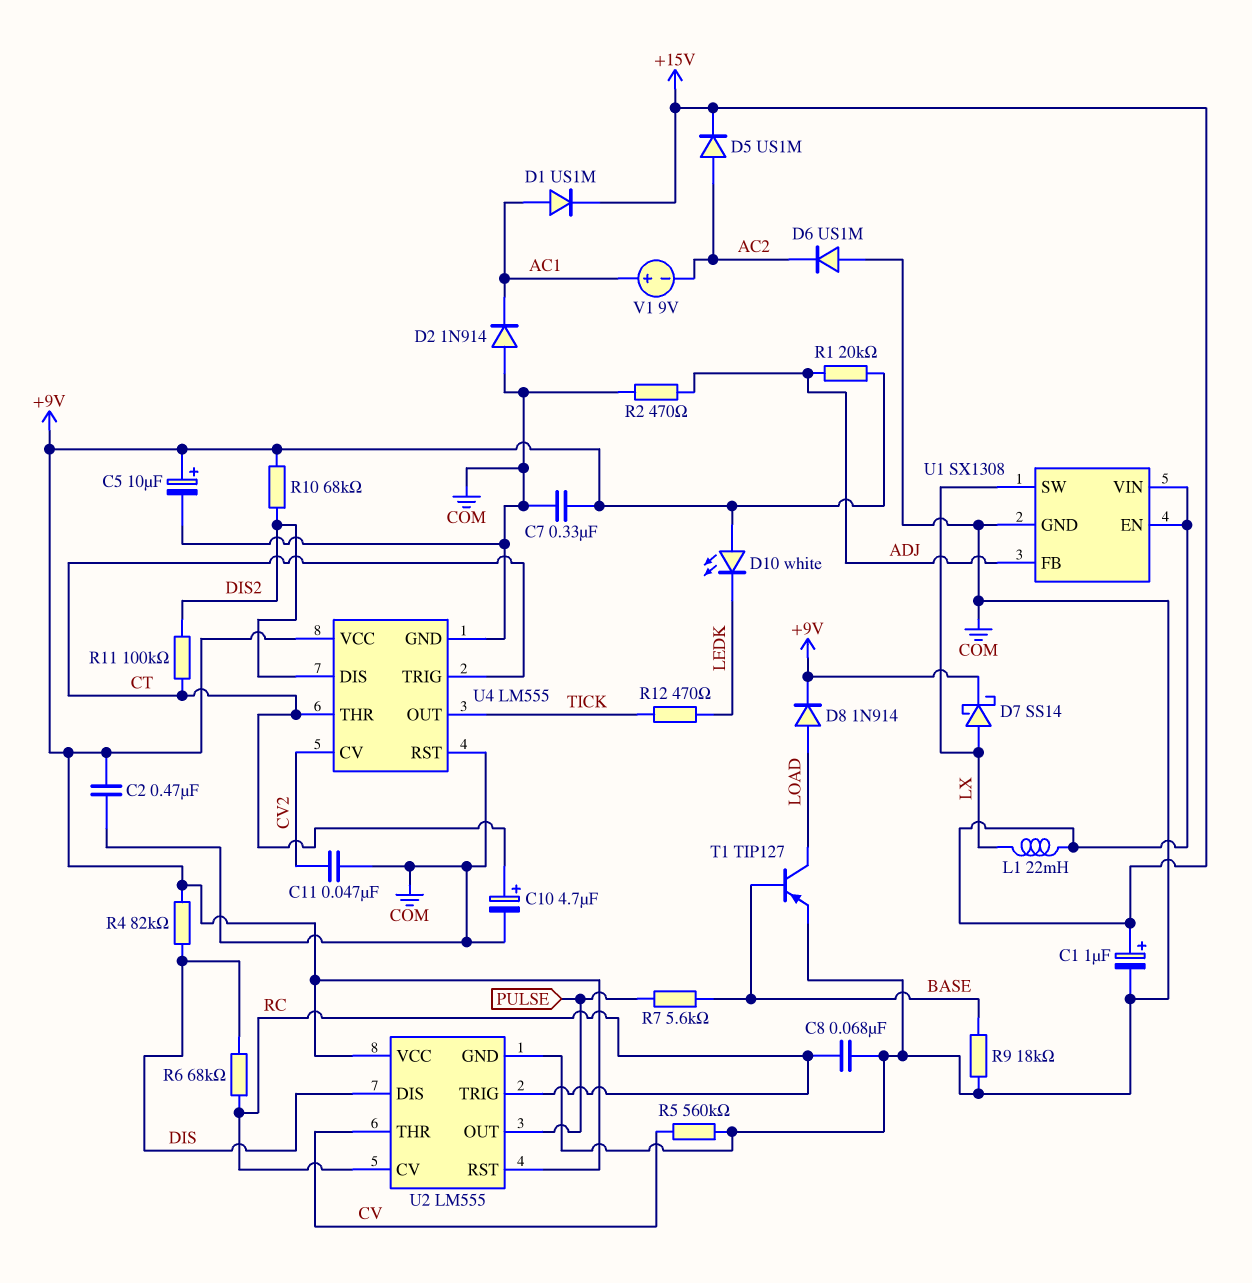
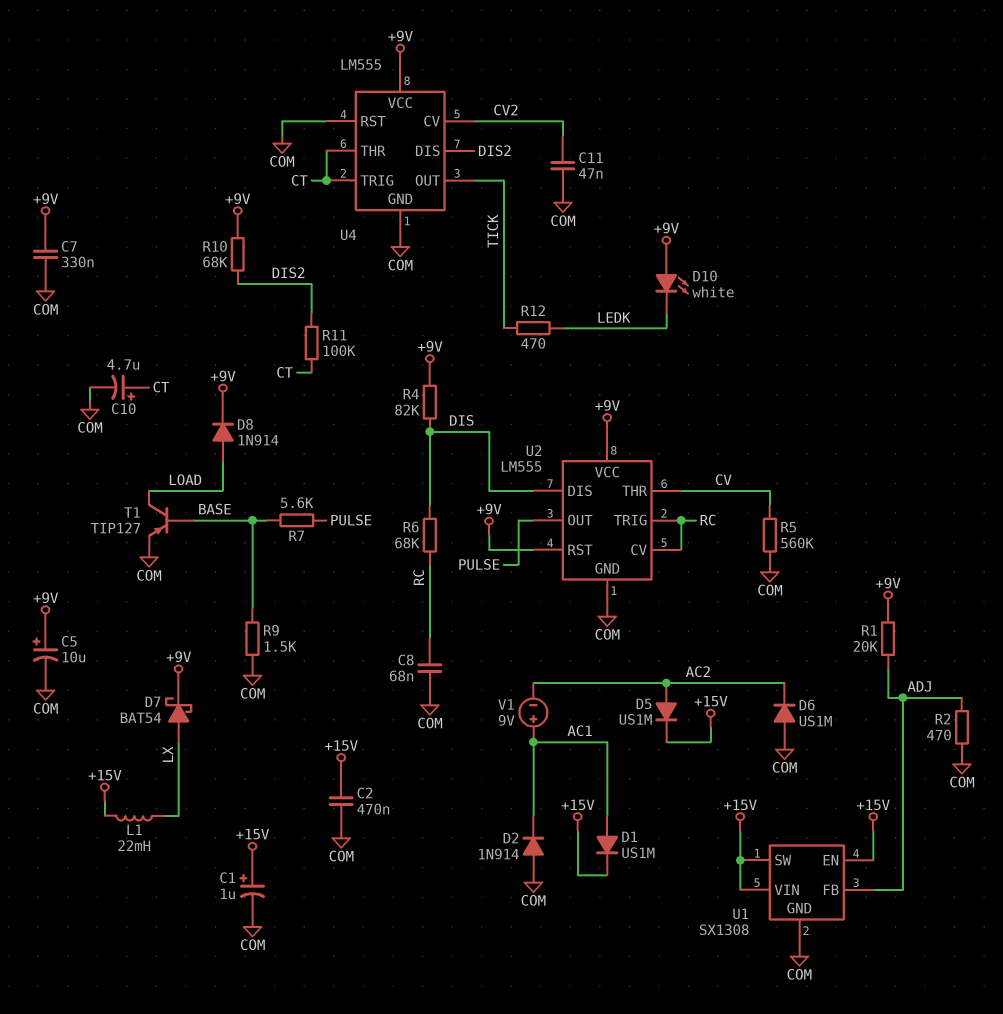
C2: 470nF (+9V, COM) -> 470nF (+15V, COM)
D7: schottky SS14 (A LX, K +9V) -> schottky BAT54 (A LX, K +9V)
R9: 18k (BASE, COM) -> 1.5k (BASE, COM)
U1 pin SW: LX -> +15V

